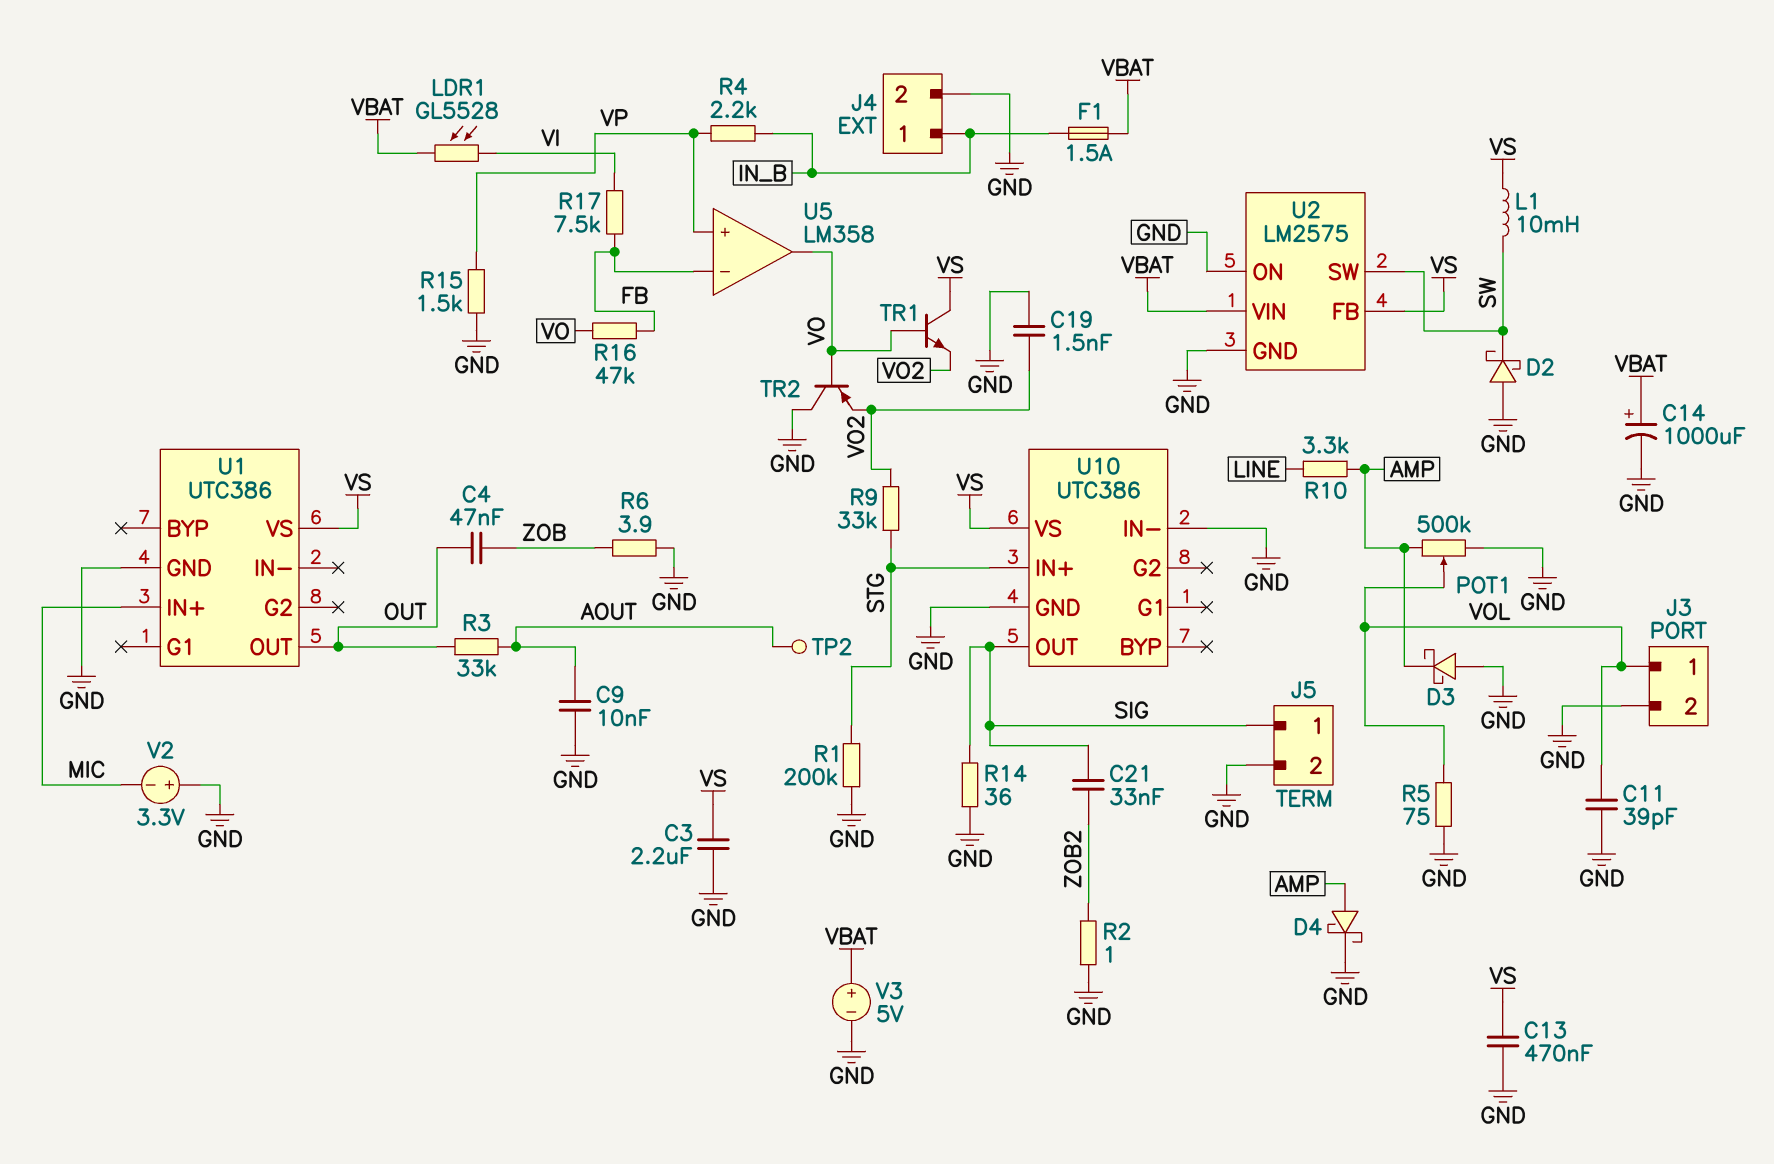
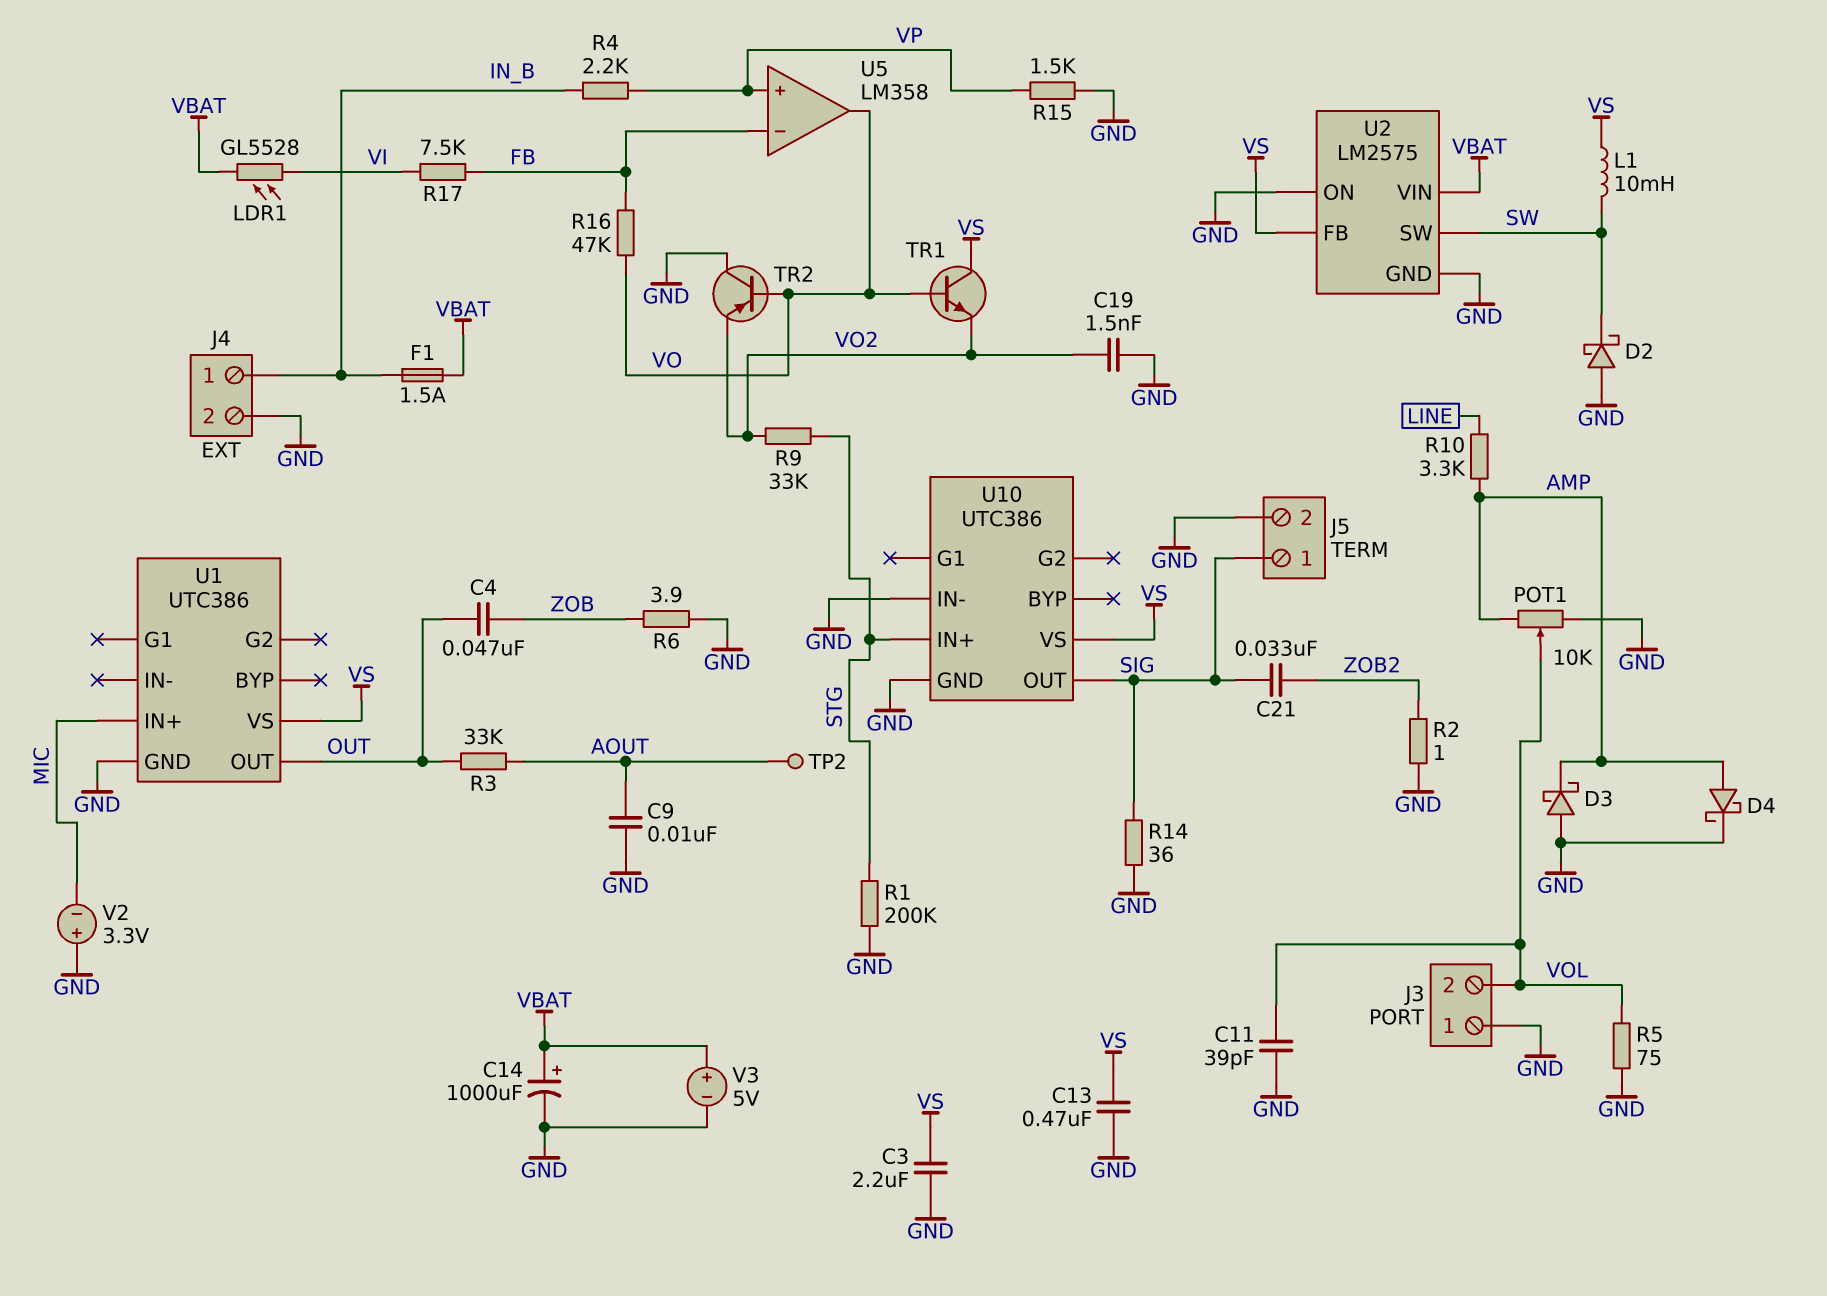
J3 pin 1: VOL -> GND
J3 pin 2: GND -> VOL
POT1: 500k (AMP, GND, wiper VOL) -> 10k (AMP, GND, wiper VOL)

